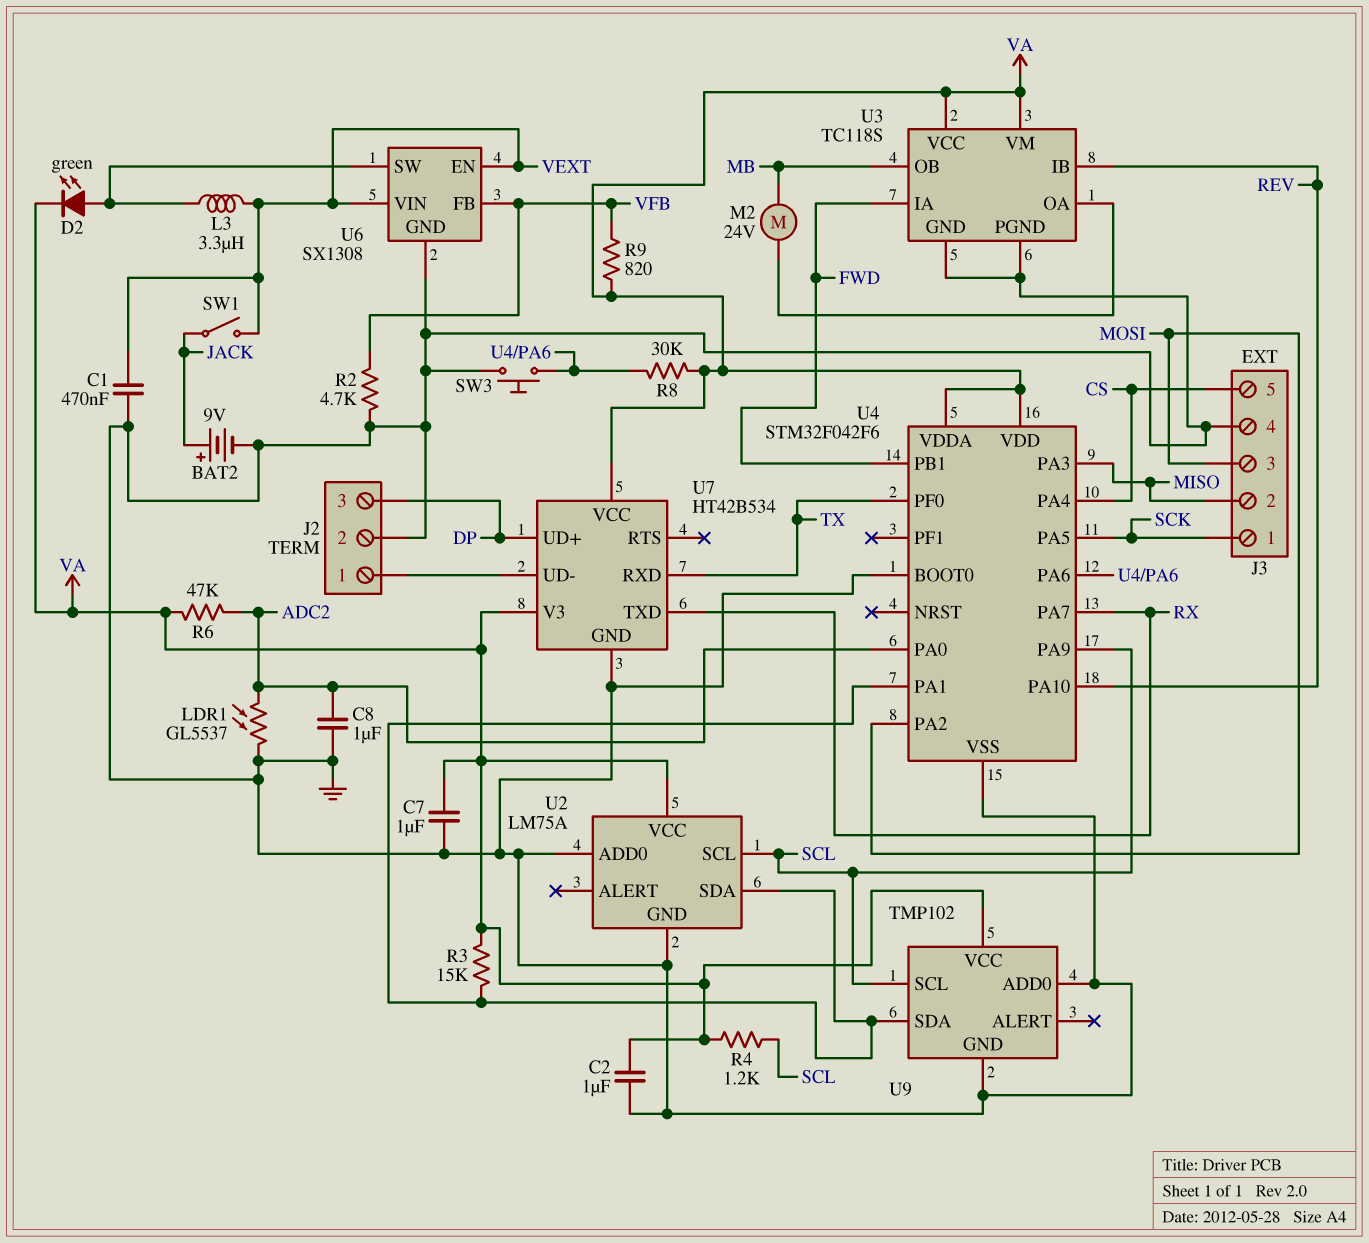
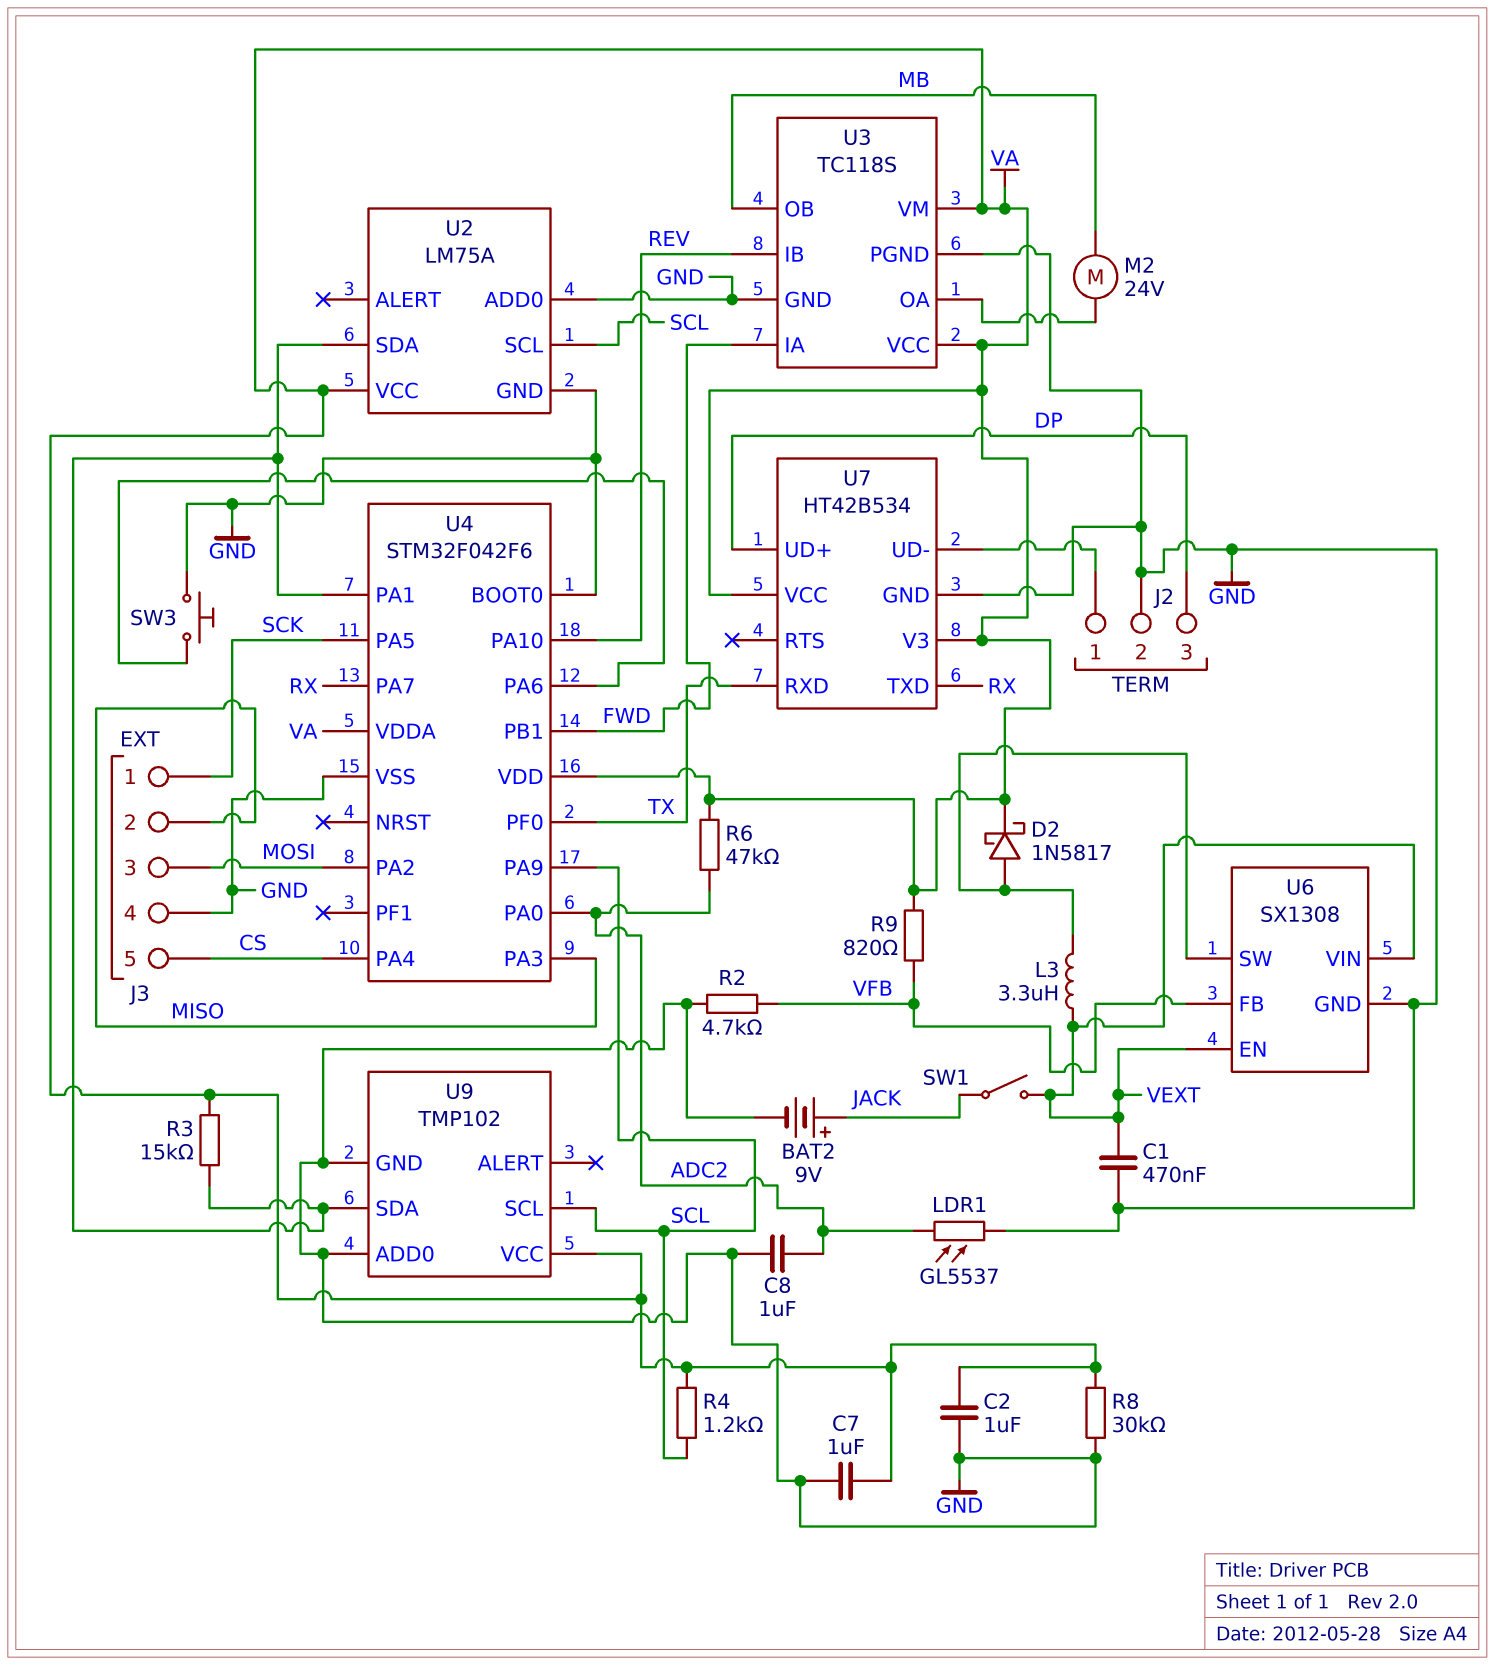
D2: LED green (A U6/SW, K VA) -> schottky 1N5817 (A U6/SW, K VA)
R8: 30k (U4/PA6, VA) -> 30k (GND, VA)

